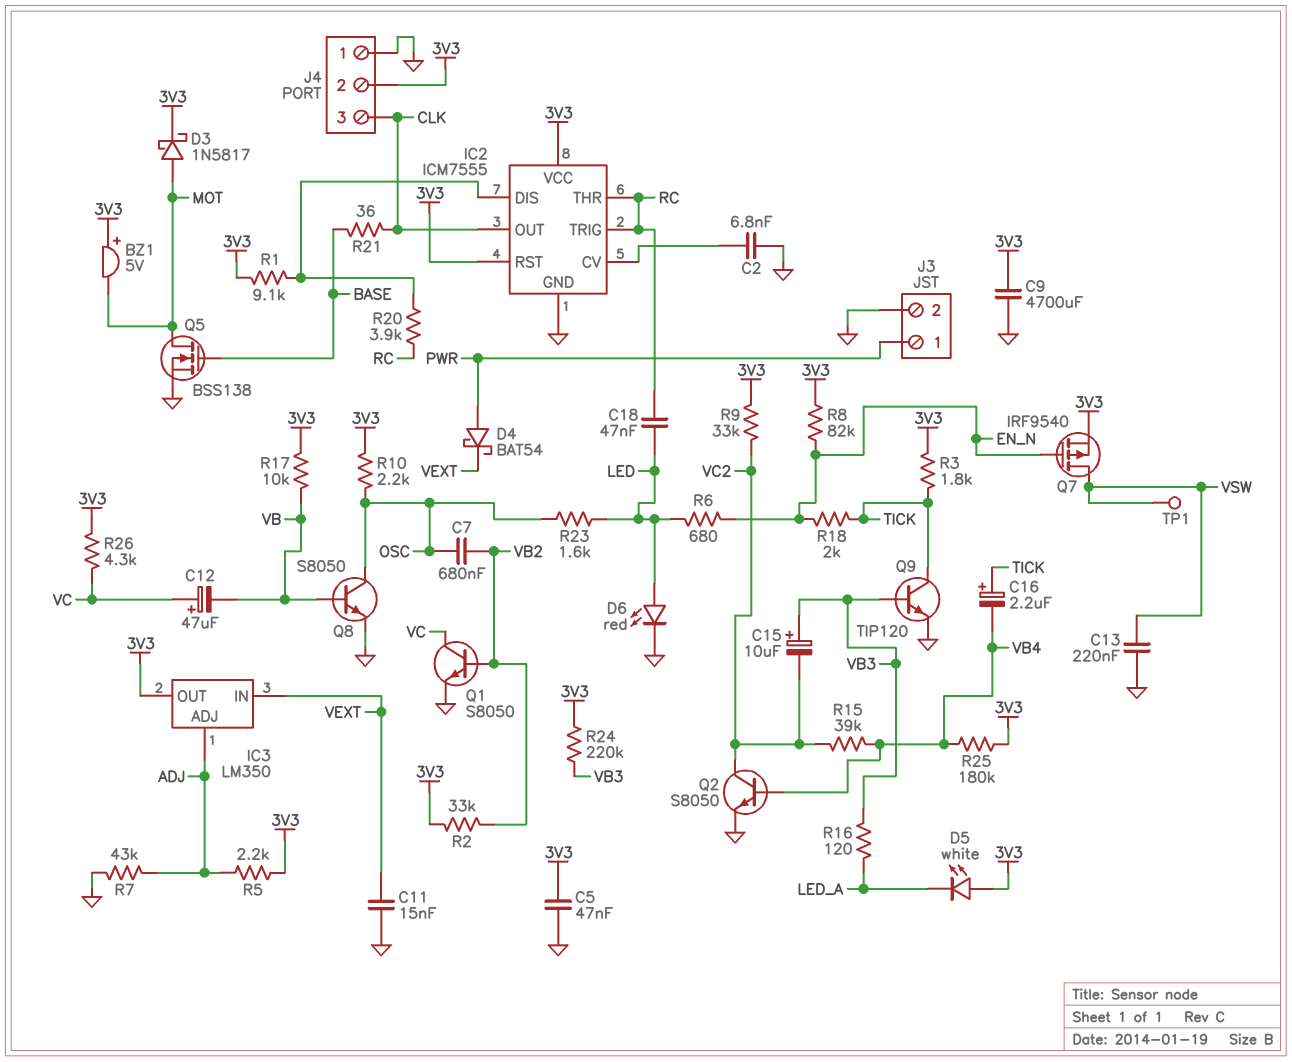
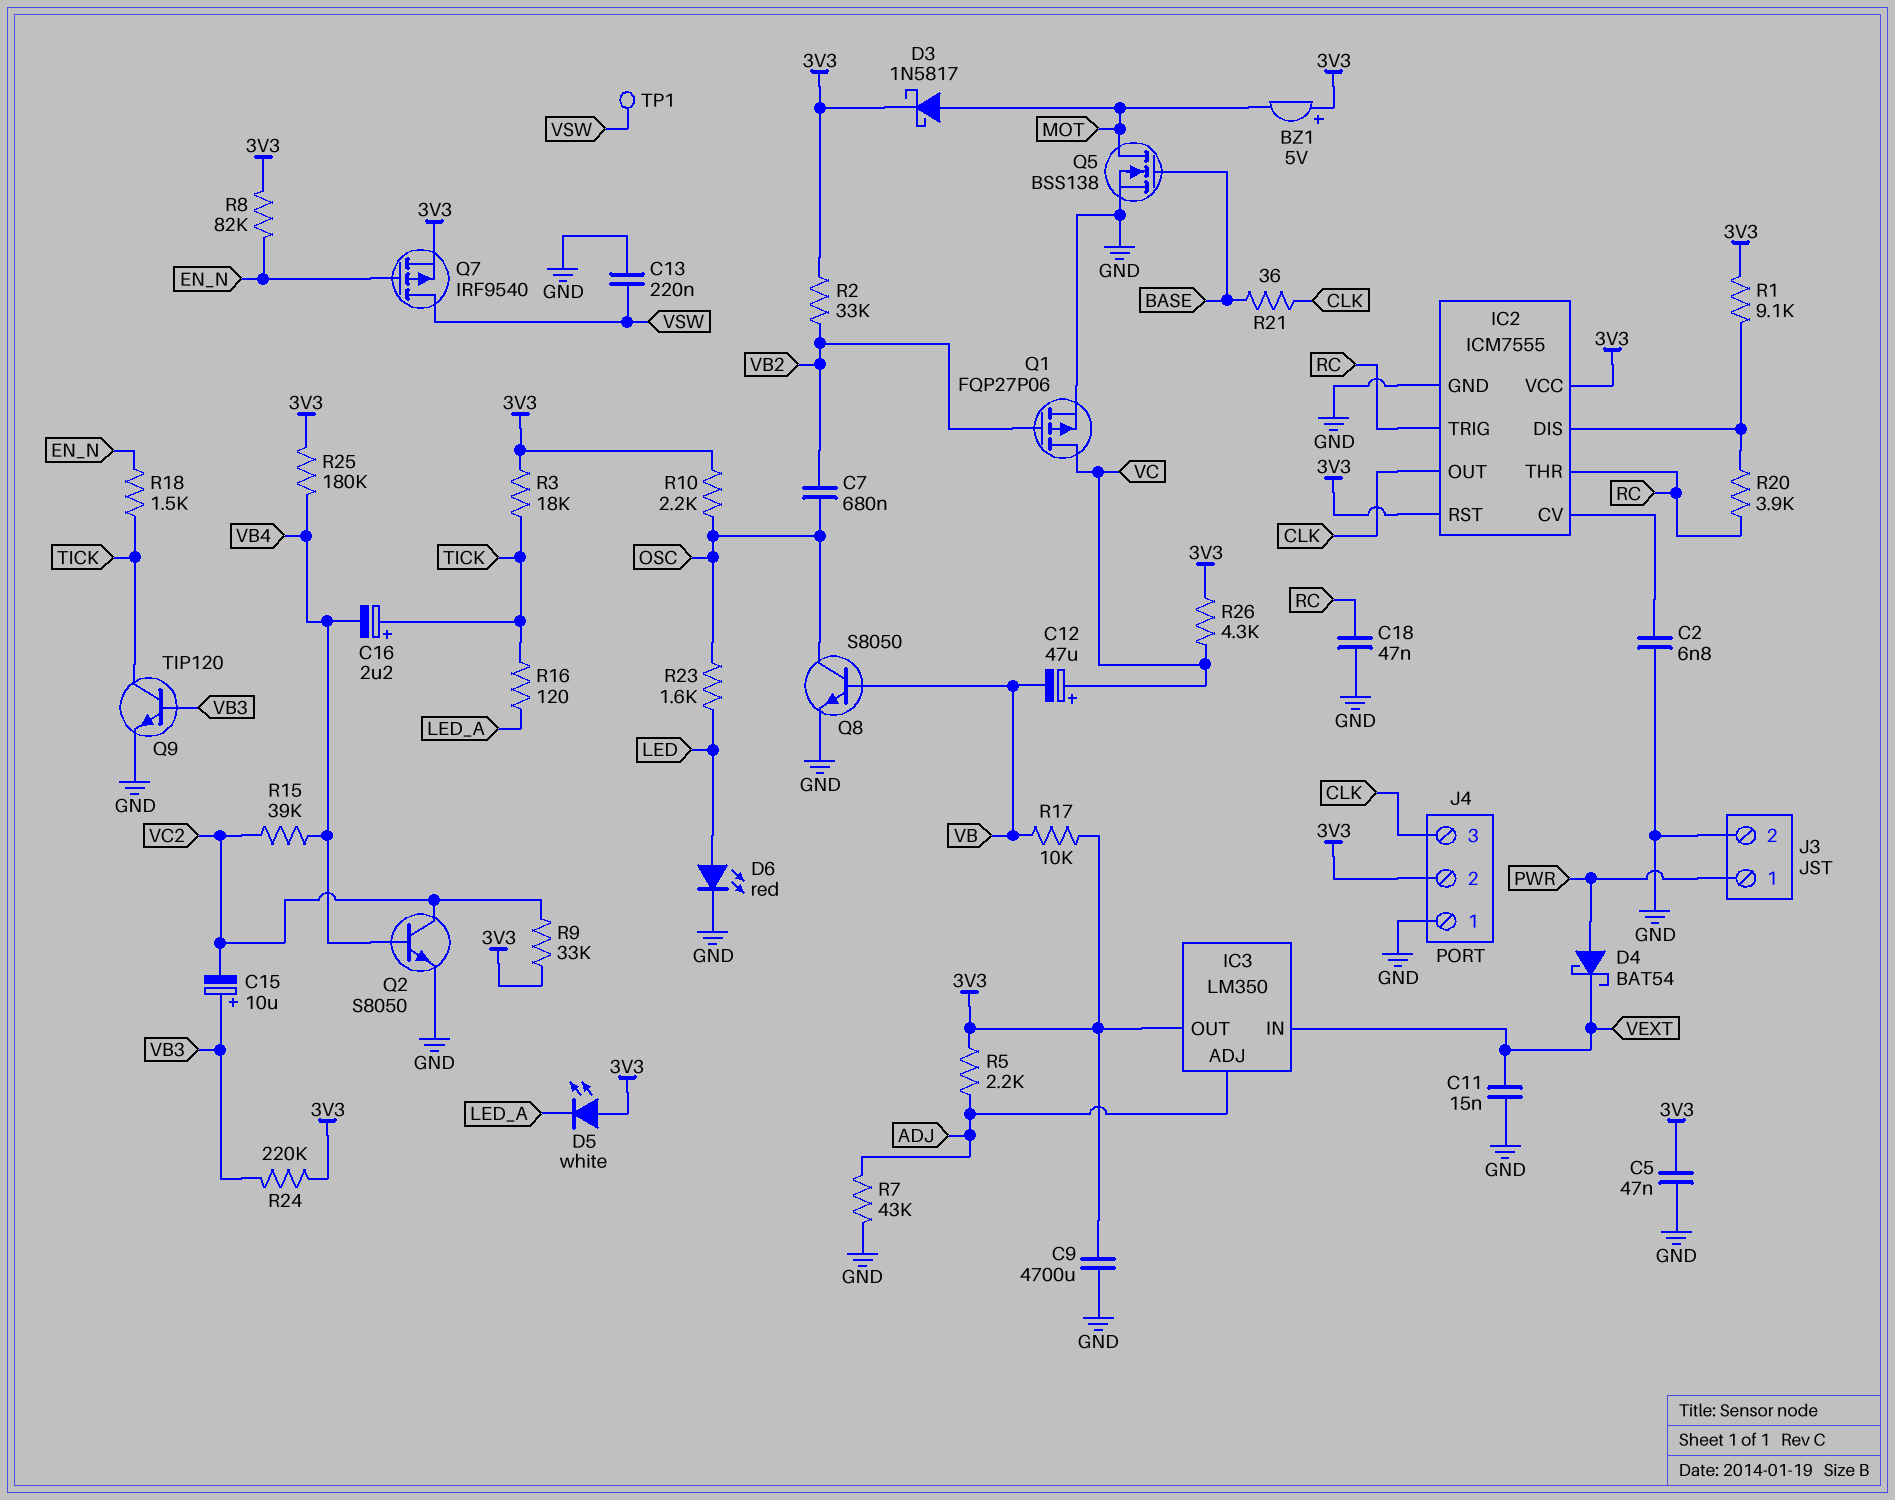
C18: 47nF (LED, RC) -> 47nF (GND, RC)
Q1: NPN S8050 (B VB2, C VC, E GND) -> PMOS FQP27P06 (G VB2, D VC, S GND)
R3: 1.8k (3V3, TICK) -> 18k (3V3, TICK)
R6: 680 (EN_N, LED) -> none
R16: 120 (LED_A, VB3) -> 120 (LED_A, TICK)
R18: 2k (EN_N, TICK) -> 1.5k (EN_N, TICK)

